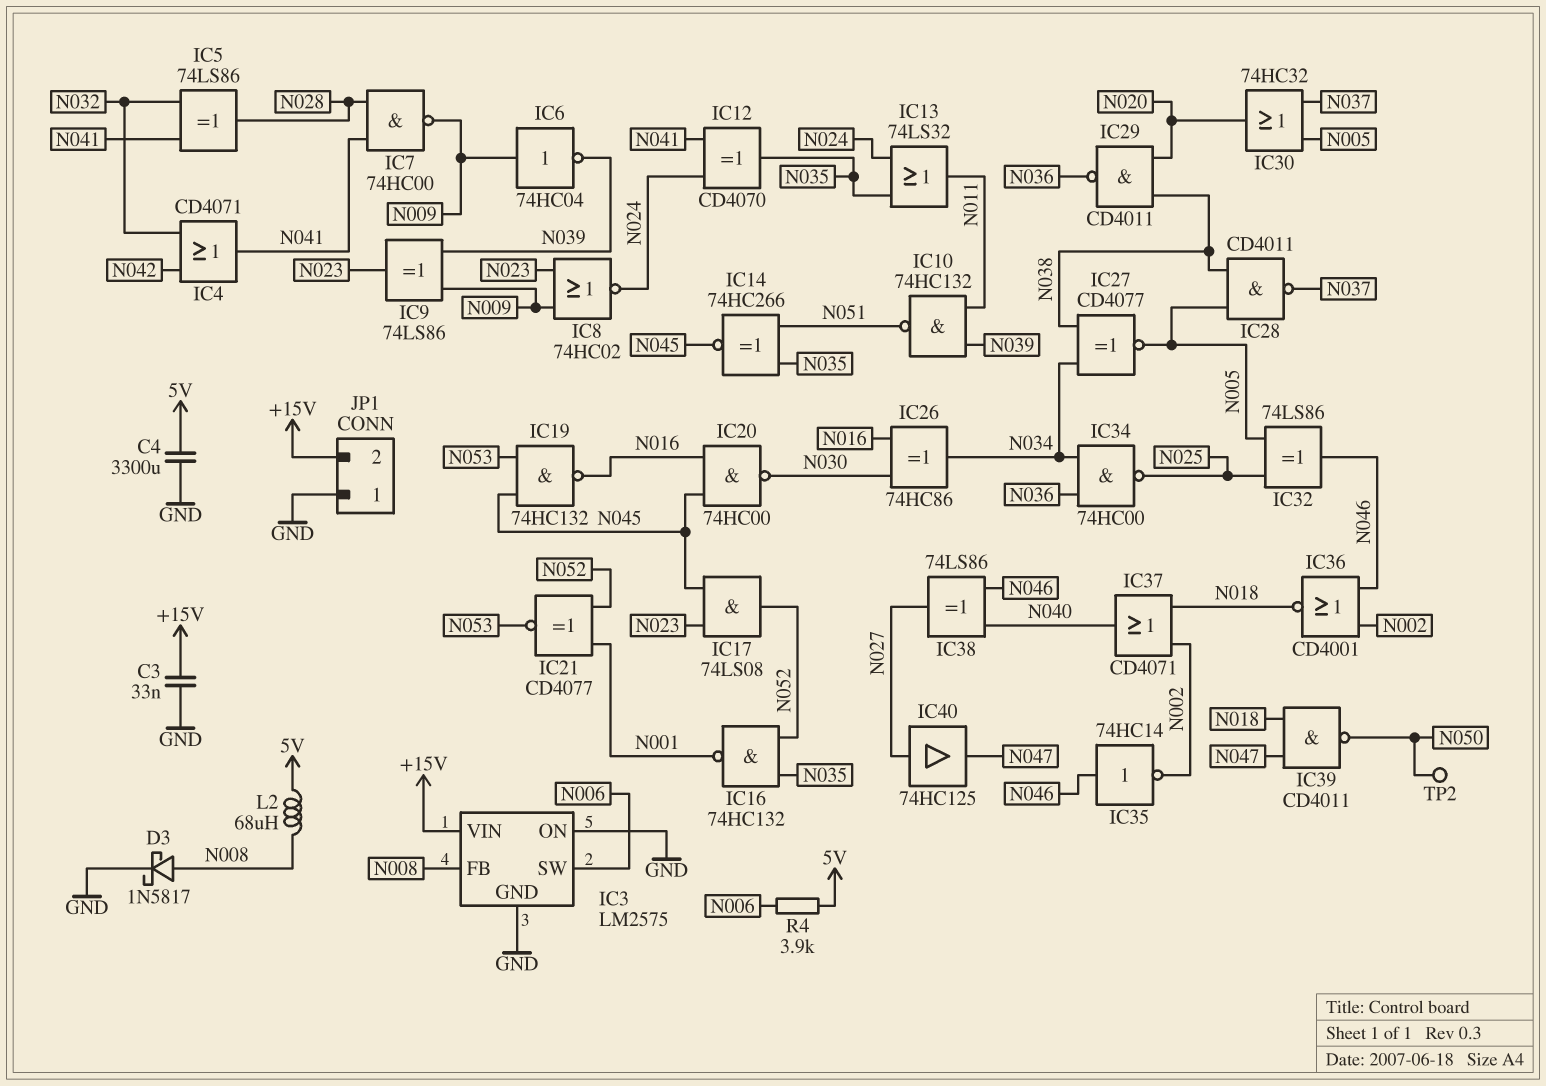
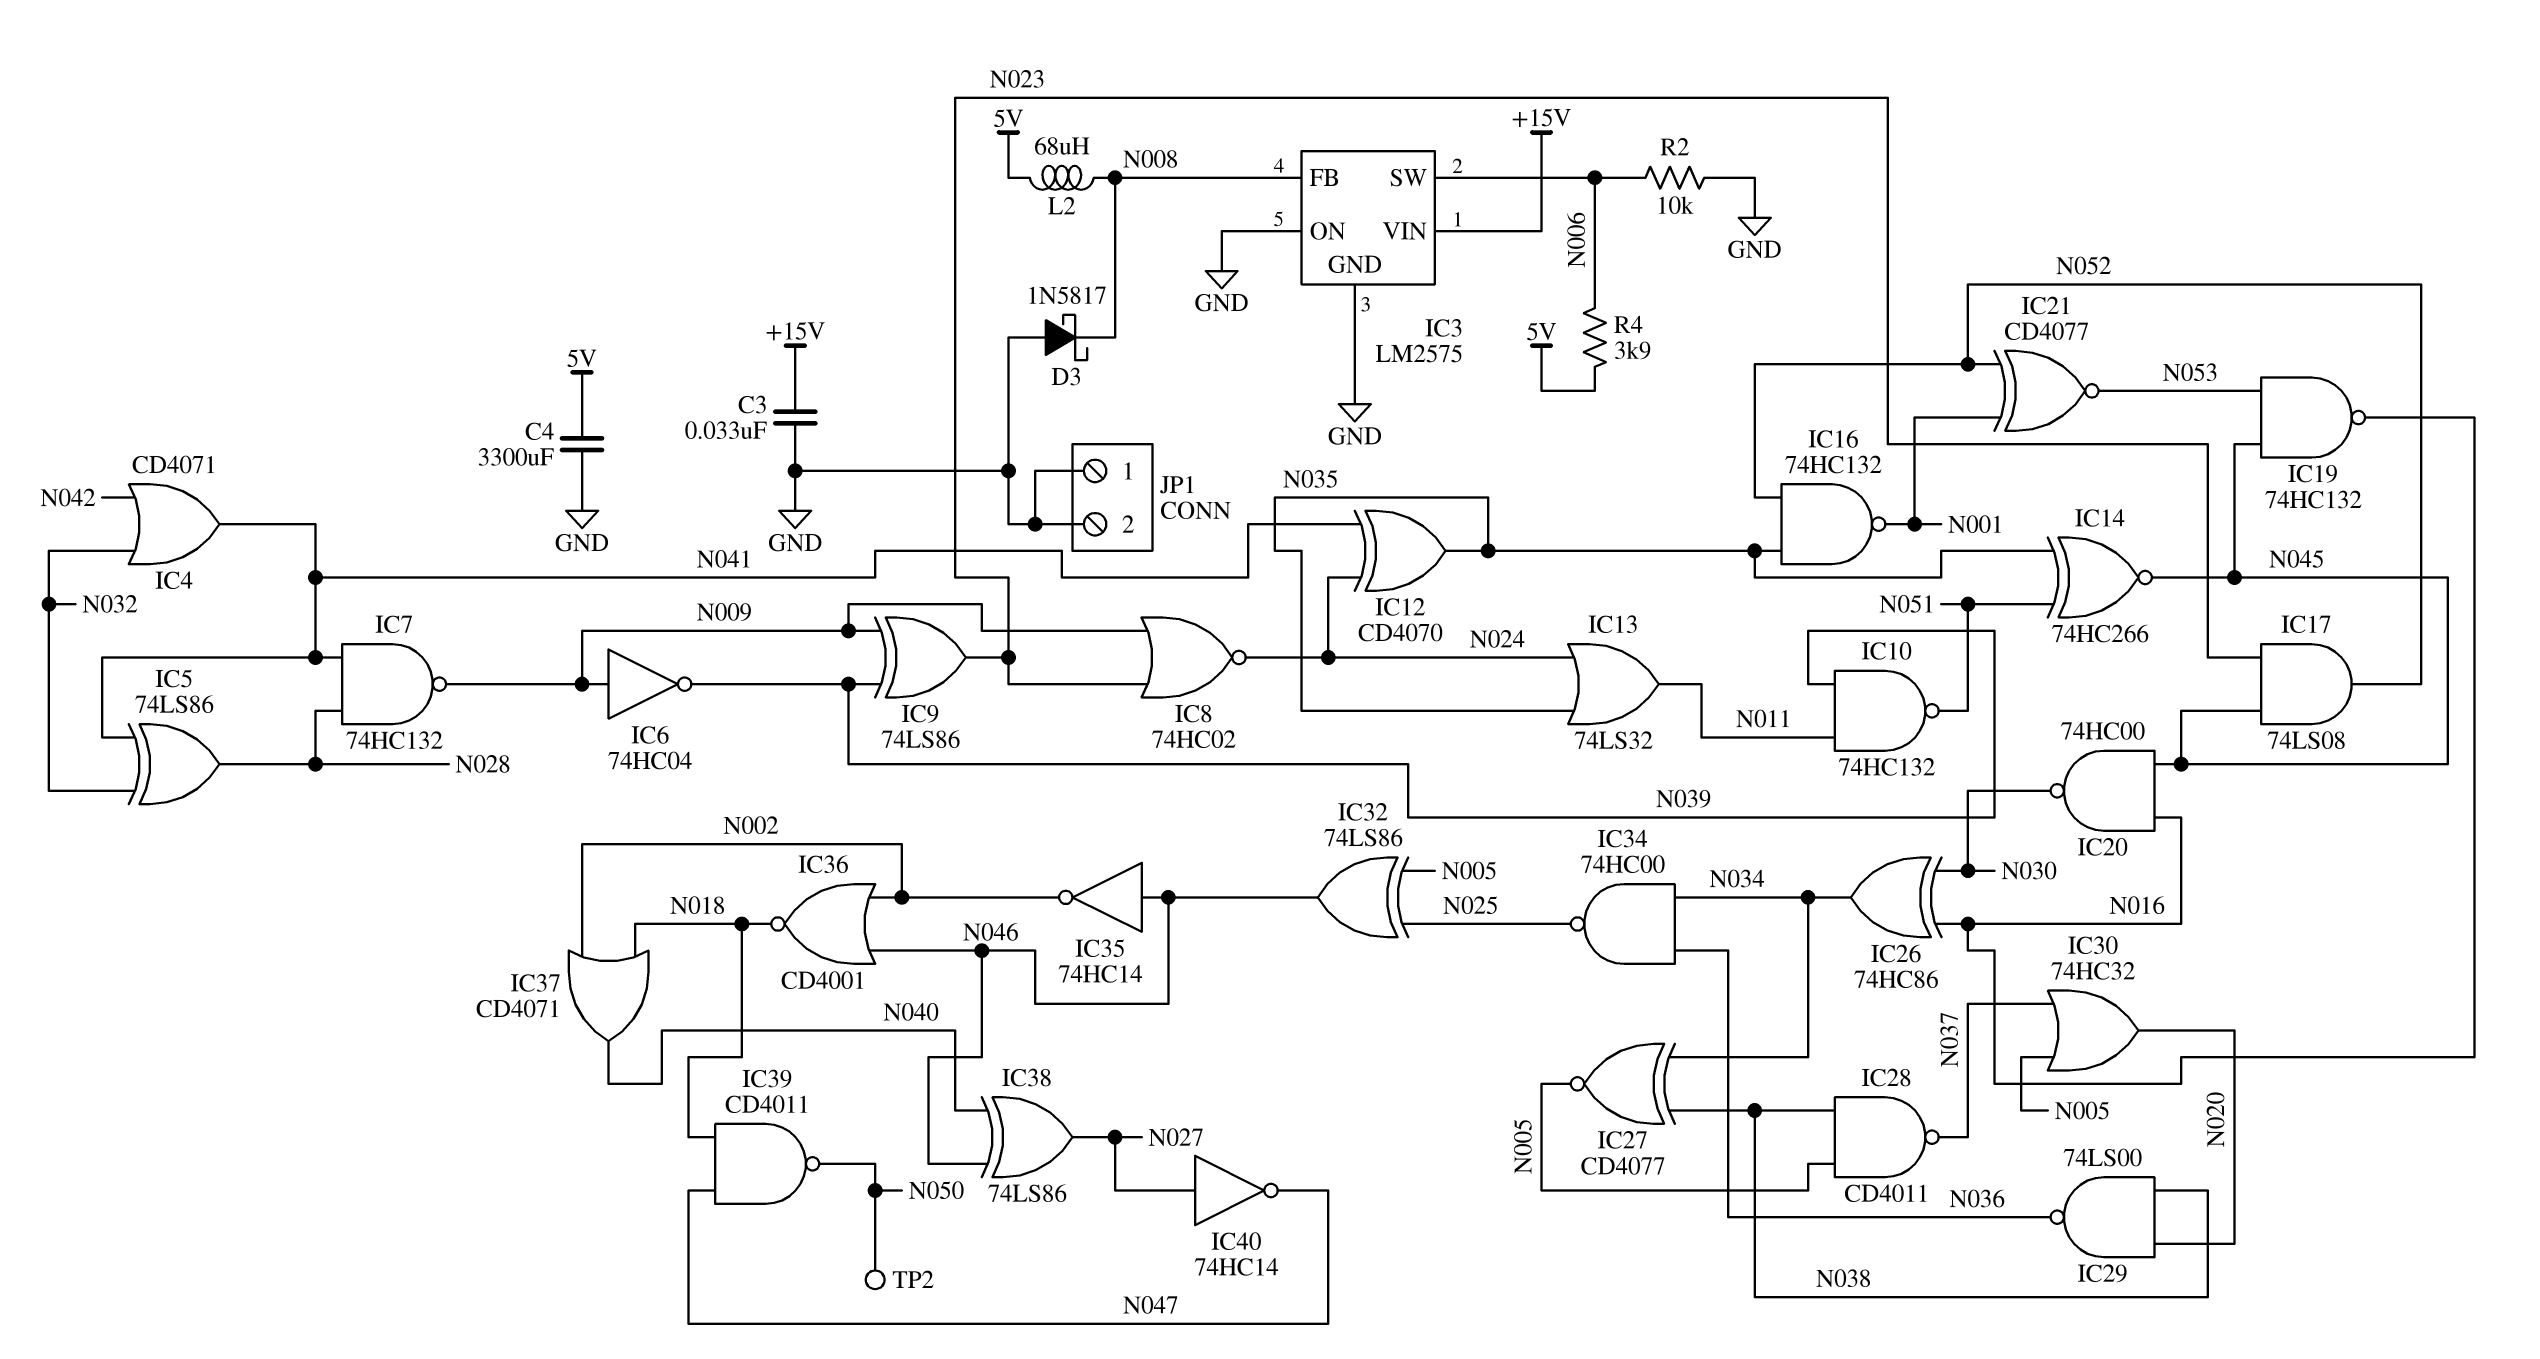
D3: schottky 1N5817 (A N008, K GND) -> schottky 1N5817 (A GND, K N008)
IC7: NAND 74HC00 (in N028, in N041, out N009) -> NAND 74HC132 (in N028, in N041, out N009)
IC29: NAND CD4011 (in N020, in N038, out N036) -> NAND 74LS00 (in N020, in N038, out N036)
IC40: buffer 74HC125 (in N027, out N047) -> NOT 74HC14 (in N027, out N047)
JP1 pin 2: +15V -> GND
R2: none -> 10k (GND, N006)

